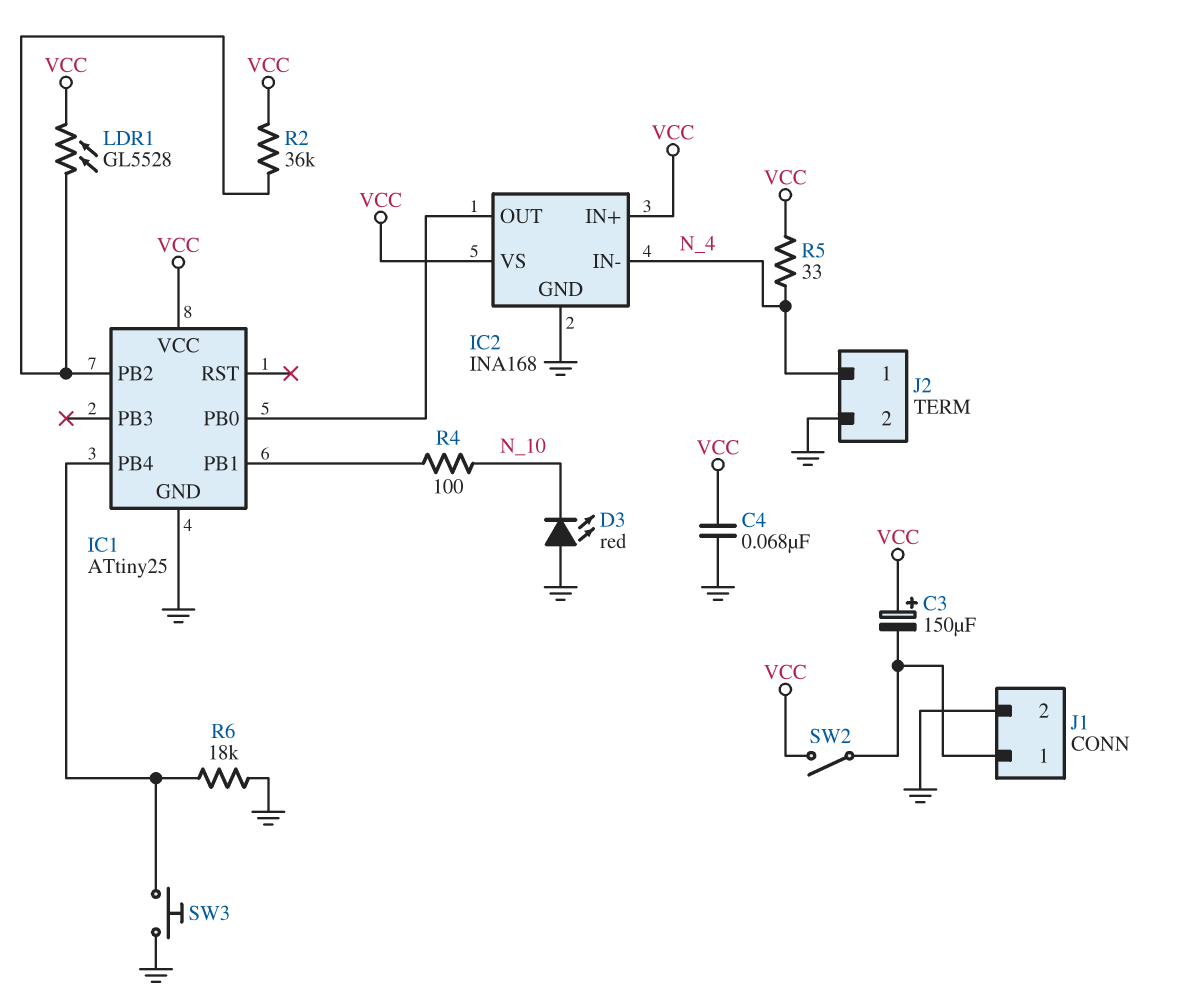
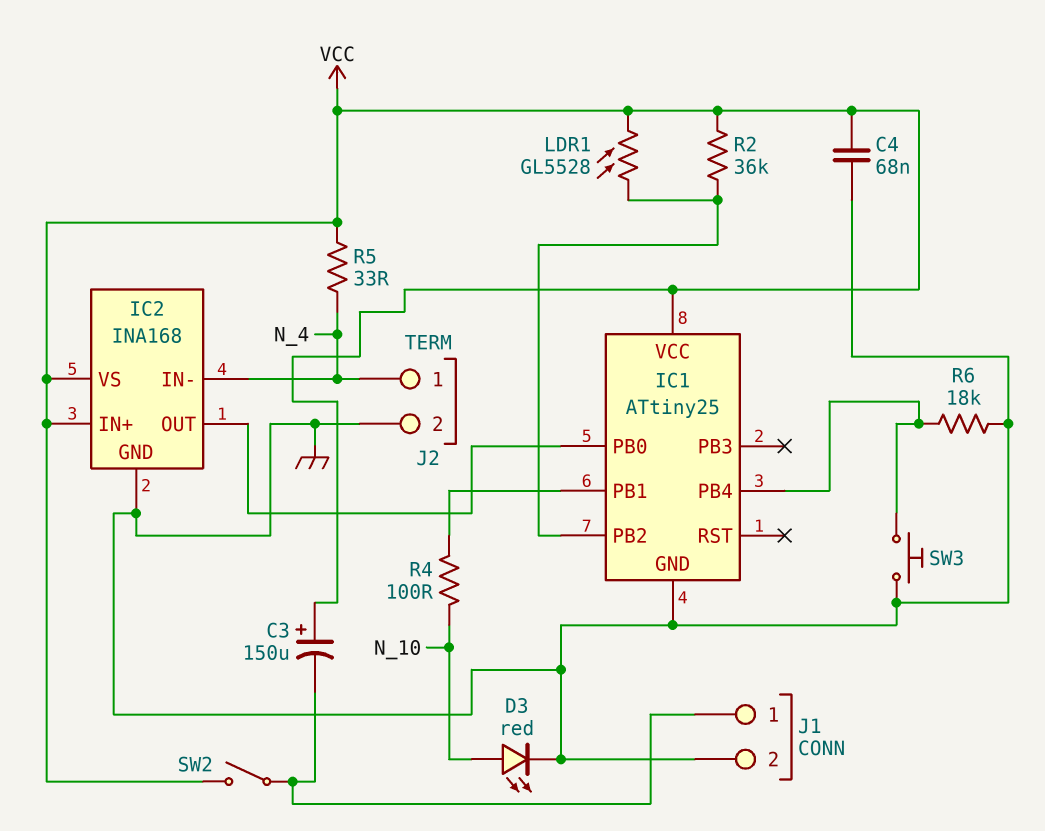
D3: LED red (A GND, K N_10) -> LED red (A N_10, K GND)

